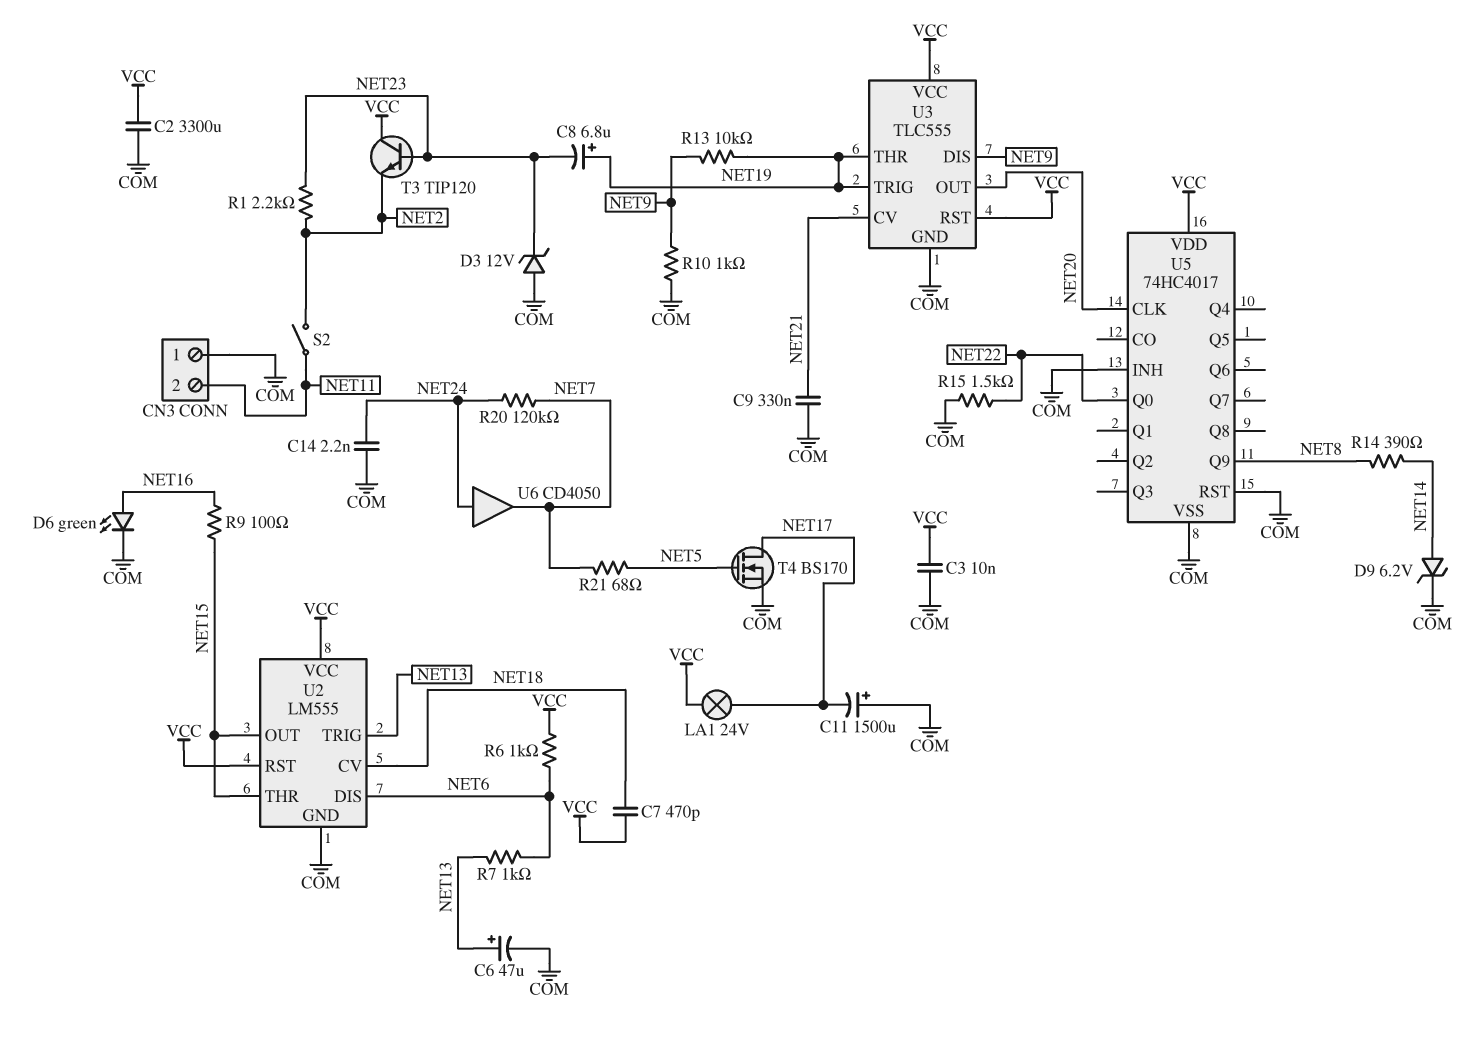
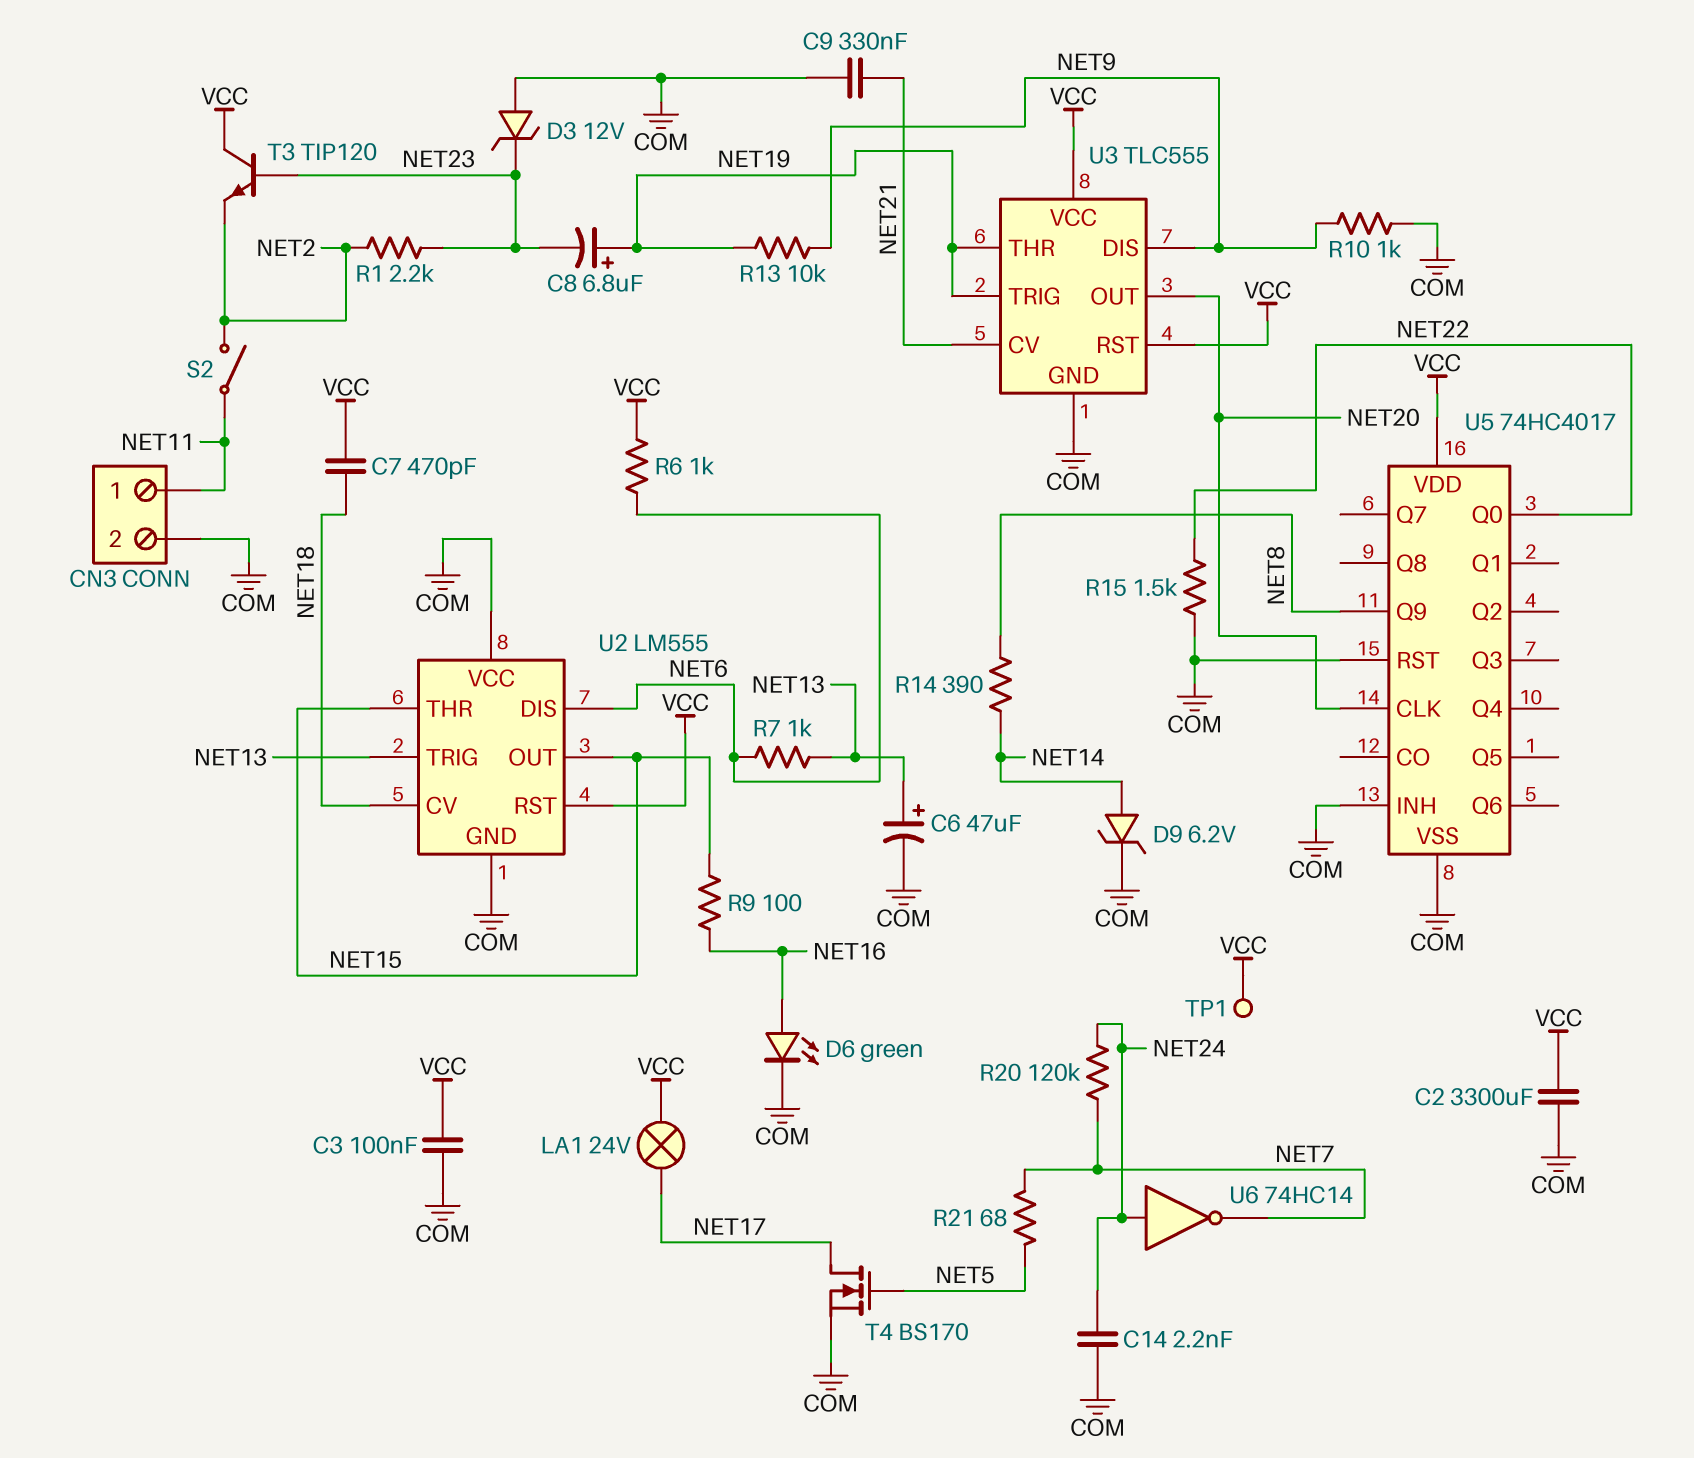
C3: 10nF (COM, VCC) -> 100nF (COM, VCC)
C11: 1500uF (plus COM, minus NET17) -> none
CN3 pin 1: COM -> NET11
CN3 pin 2: NET11 -> COM
TP1: none -> test point (VCC)
U2 pin VCC: VCC -> COM
U6: buffer CD4050 (in NET24, out NET7) -> NOT 74HC14 (in NET24, out NET7)

